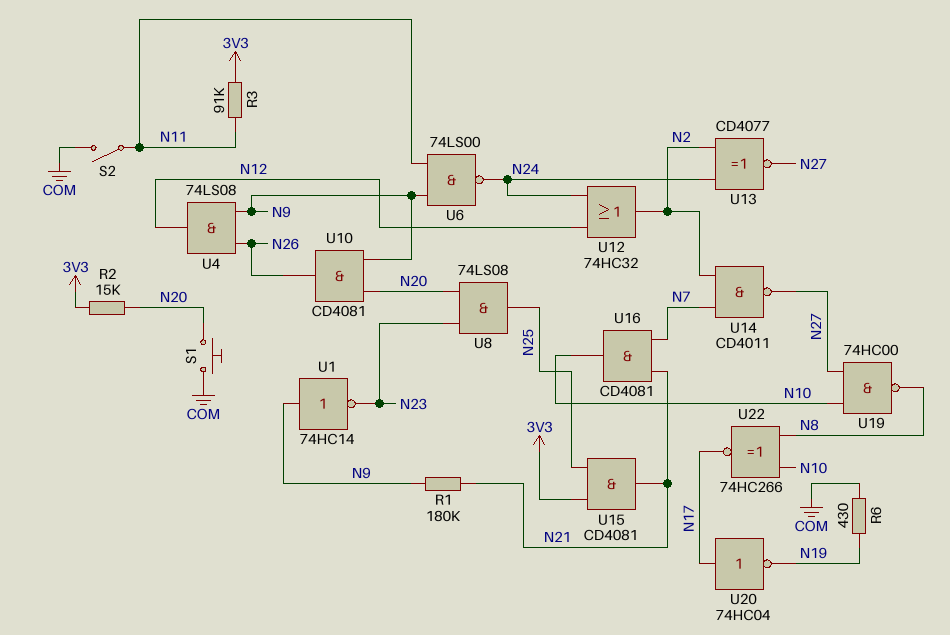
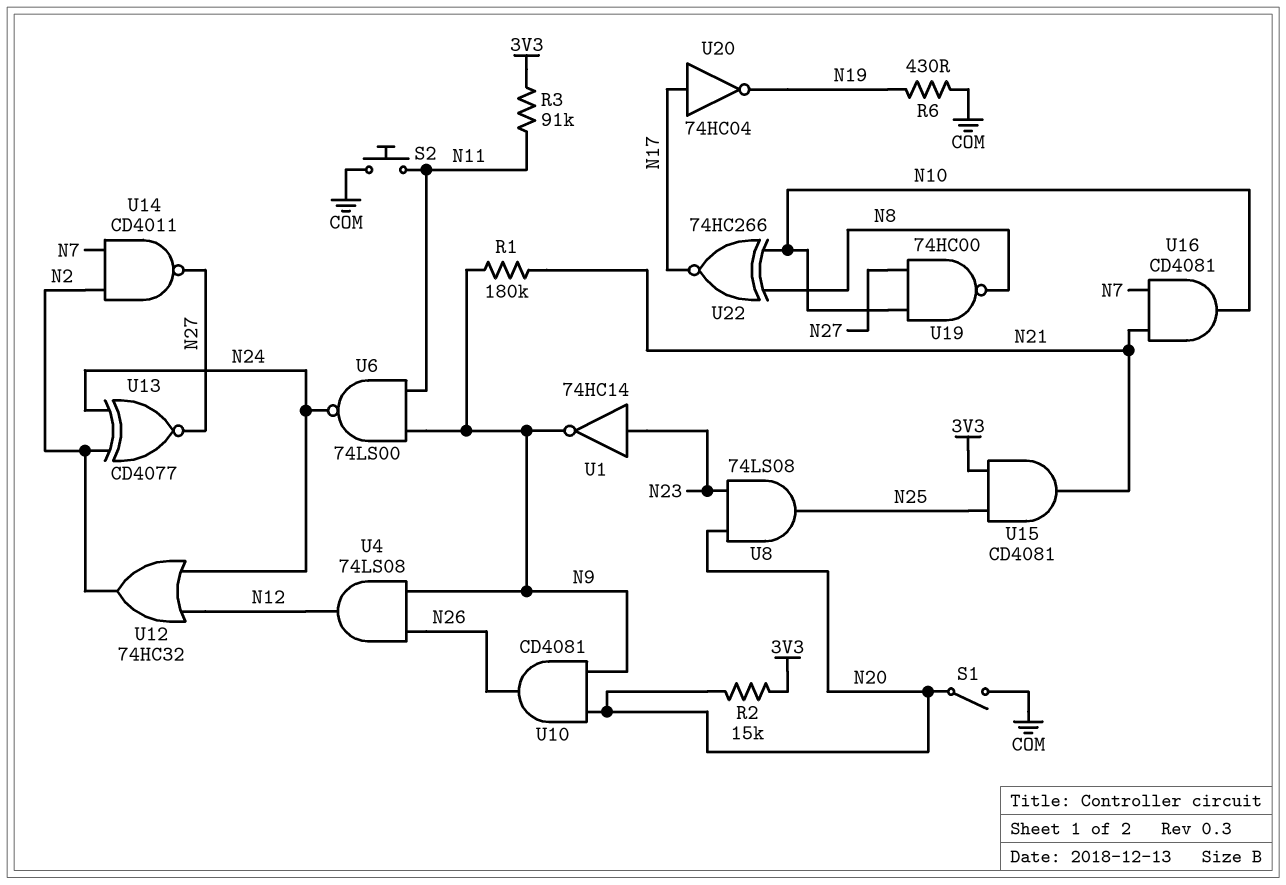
S1: button (COM, N20) -> switch (COM, N20)
S2: switch (COM, N11) -> button (COM, N11)
U1: NOT 74HC14 (in N9, out N23) -> NOT 74HC14 (in N23, out N9)

